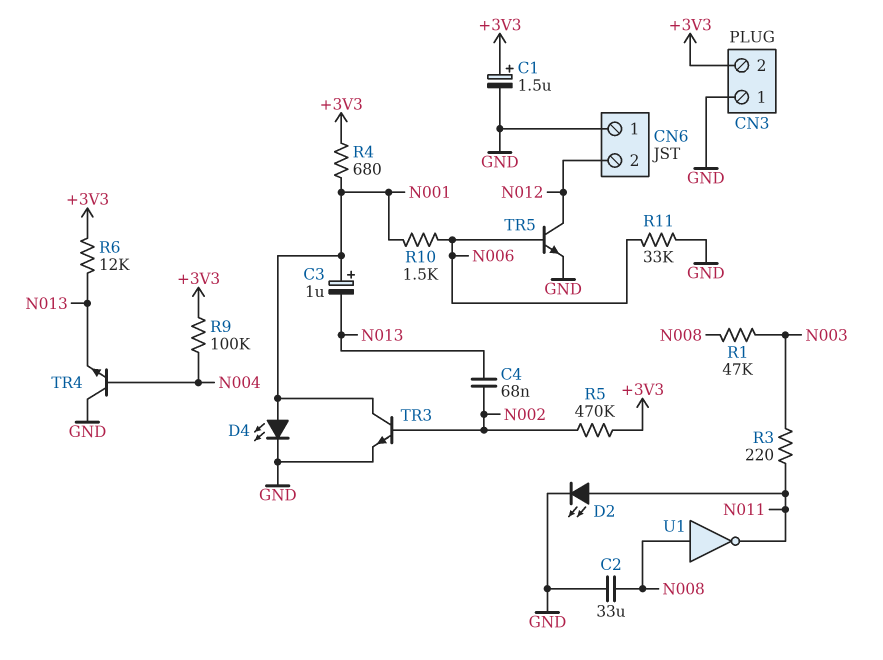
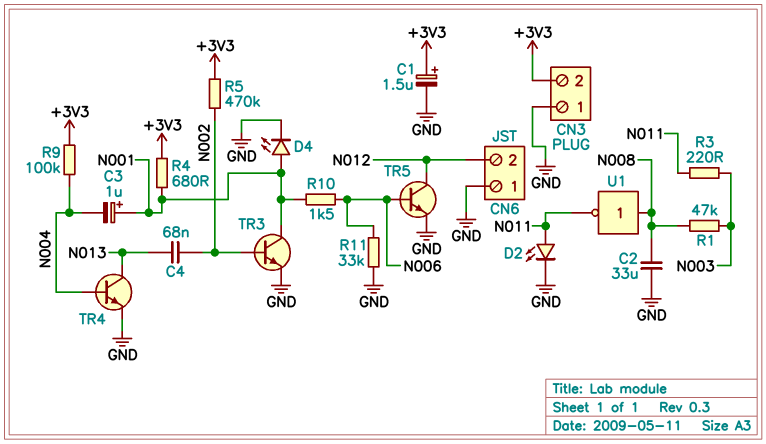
C3: 1uF (plus N001, minus N013) -> 1uF (plus N001, minus N004)
R6: 12k (+3V3, N013) -> none
TR4: NPN (B N004, C GND, E N013) -> NPN (B N004, C N013, E GND)

